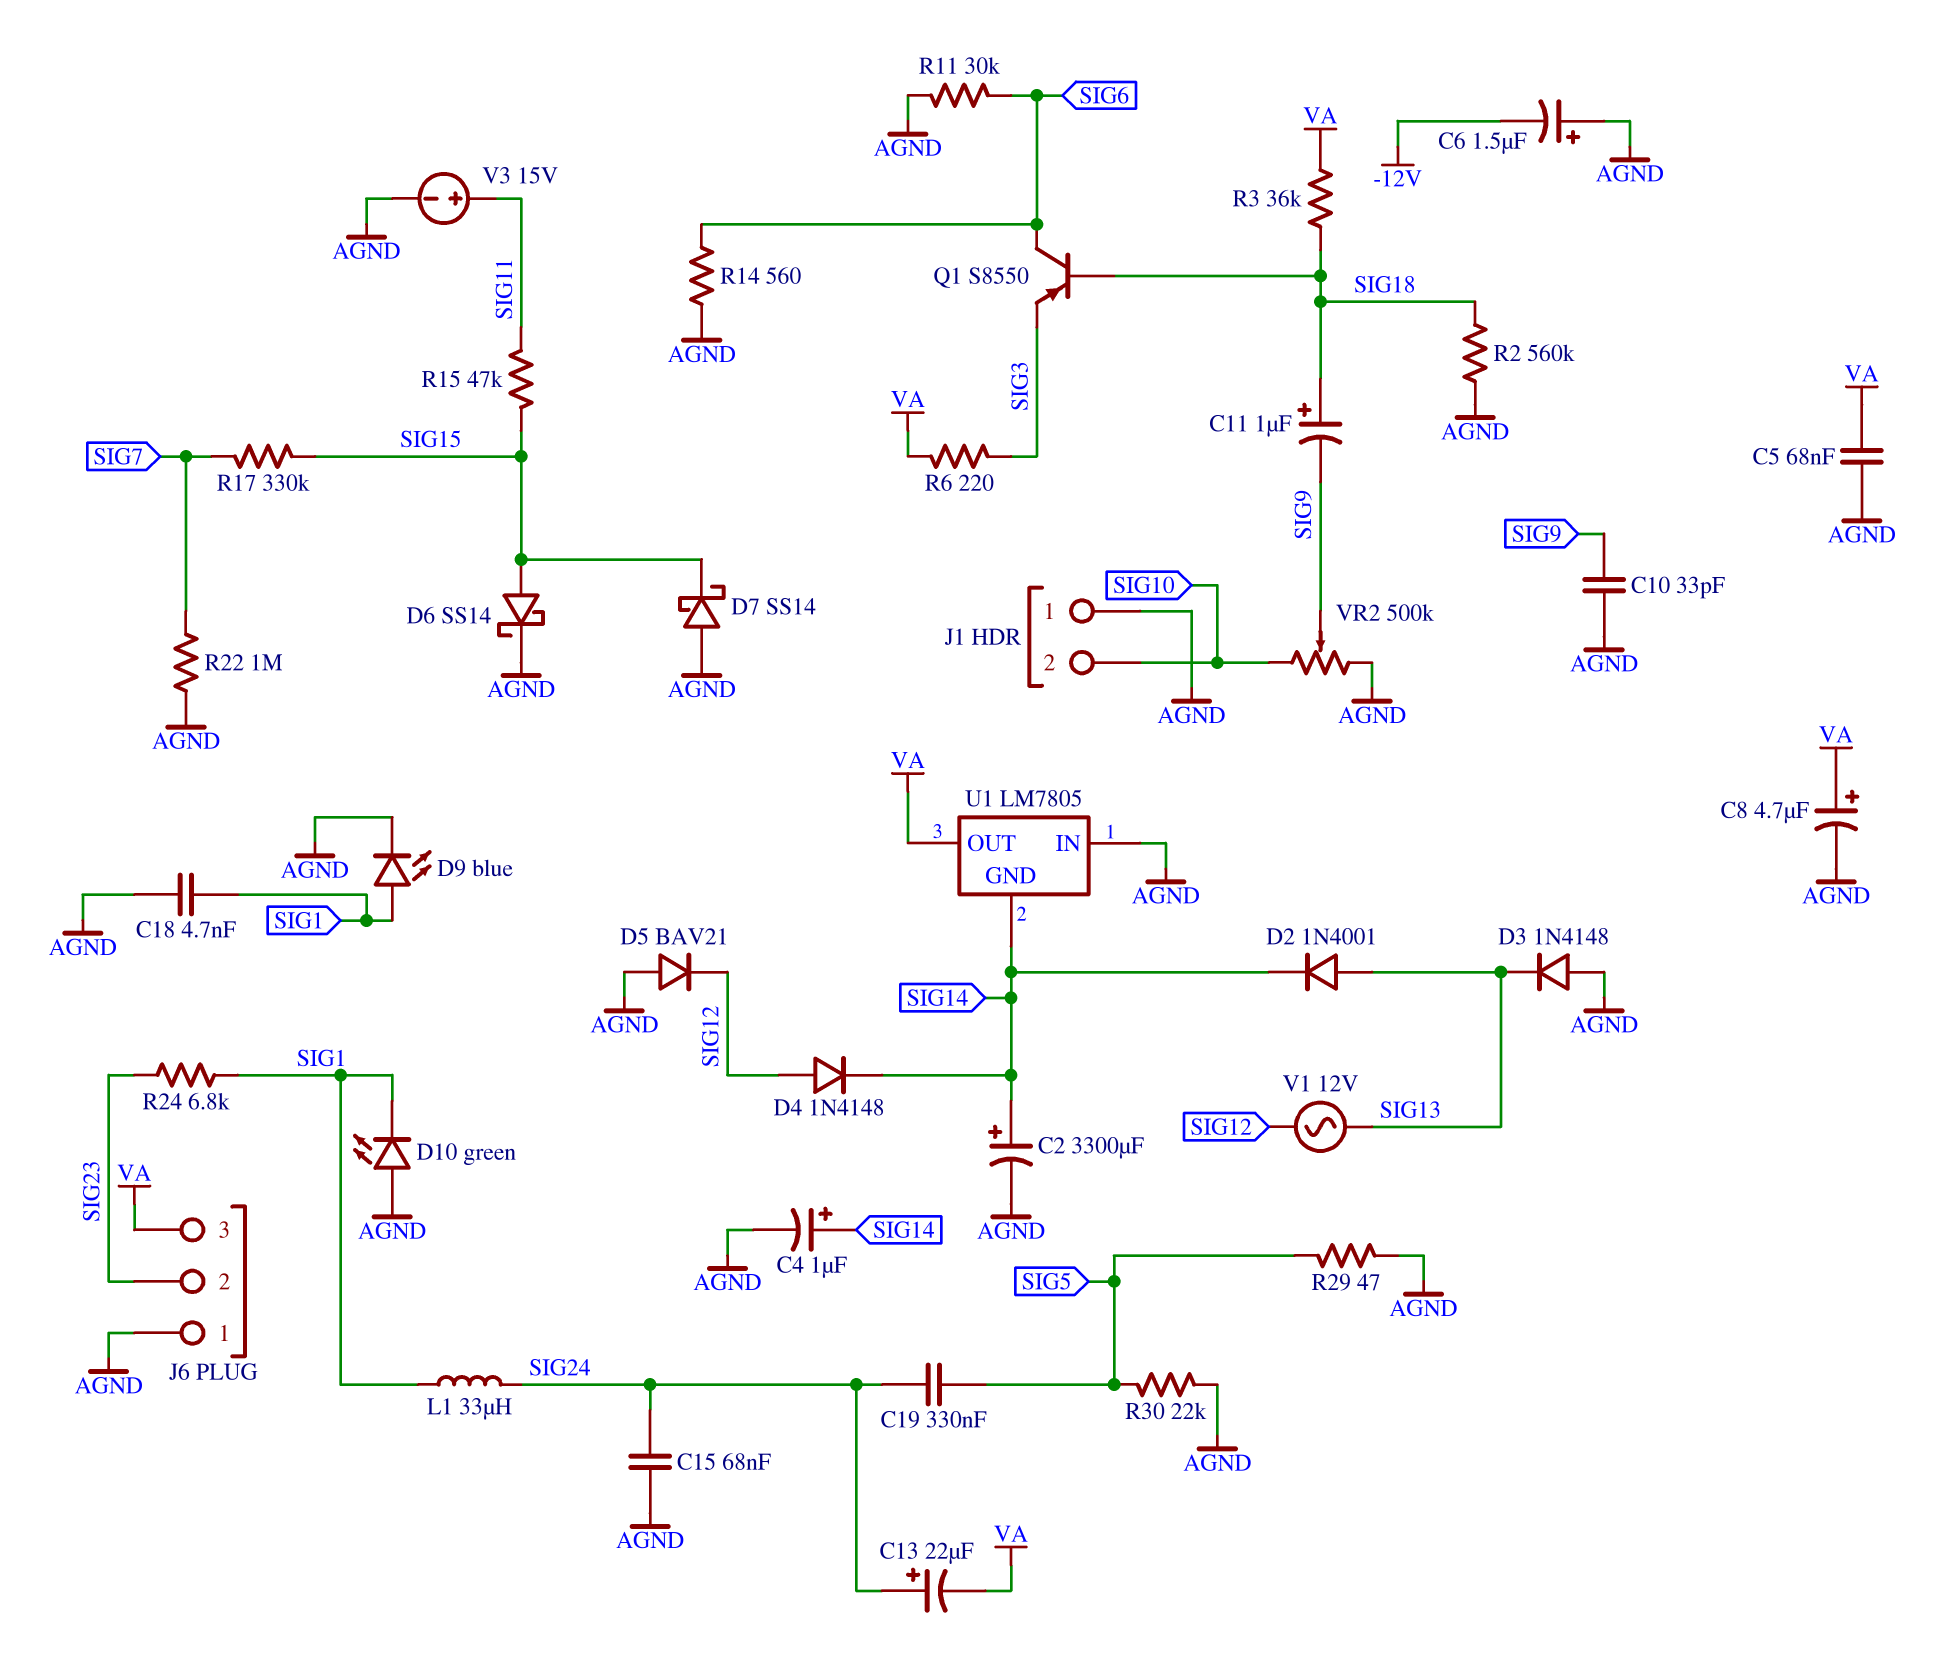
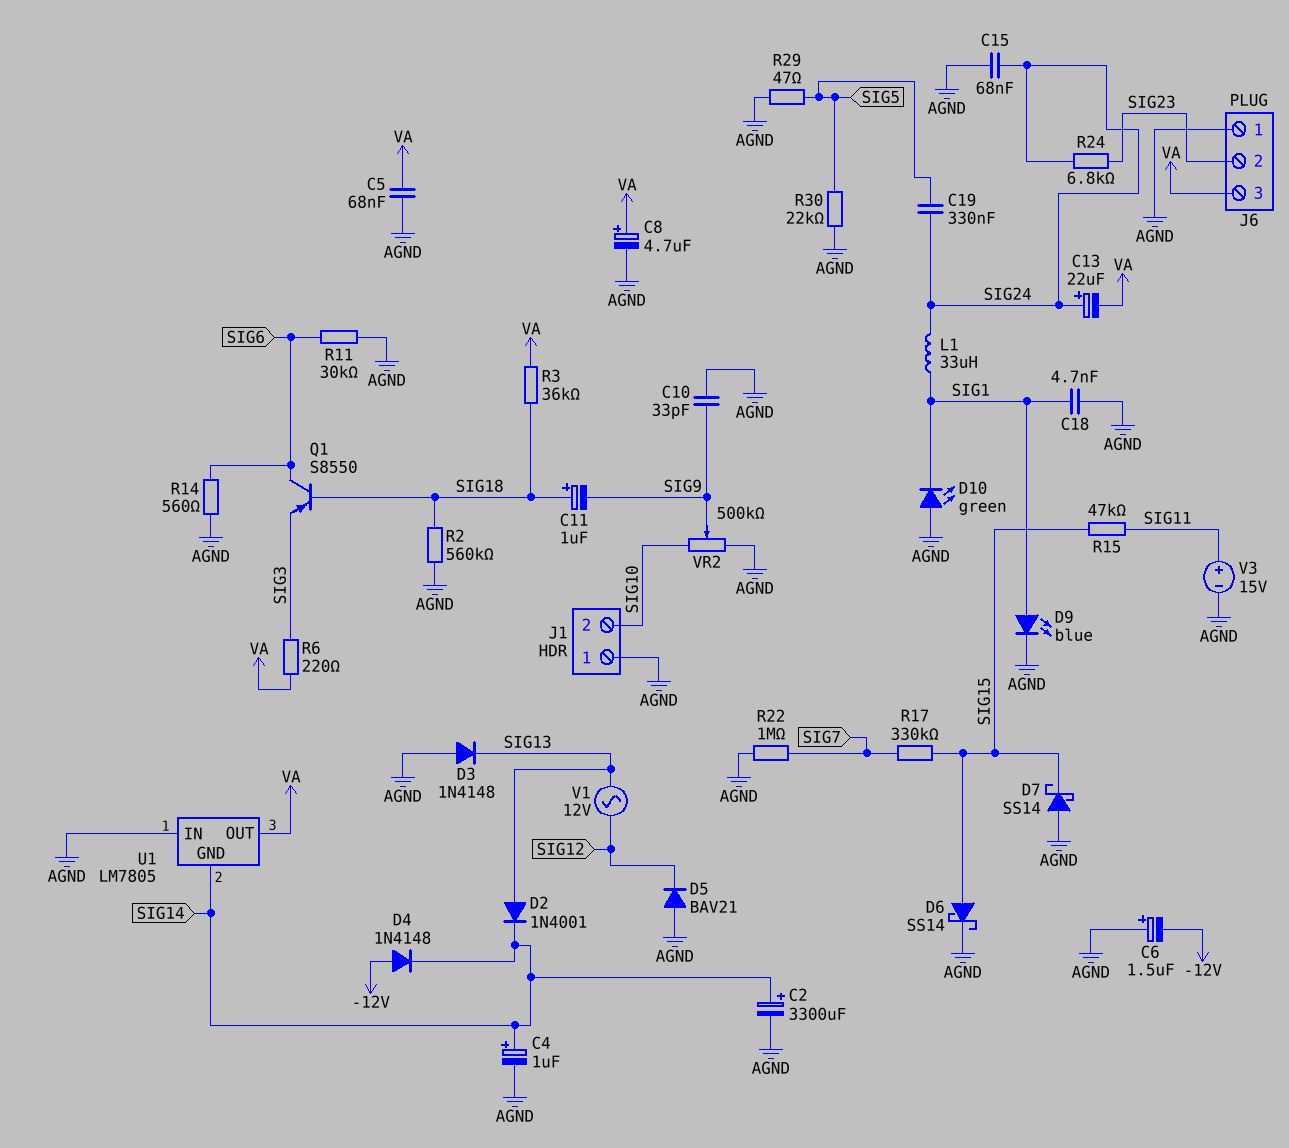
D4: diode 1N4148 (A SIG12, K SIG14) -> diode 1N4148 (A -12V, K SIG14)
R24: 6.8k (SIG1, SIG23) -> 6.8k (SIG23, SIG24)

